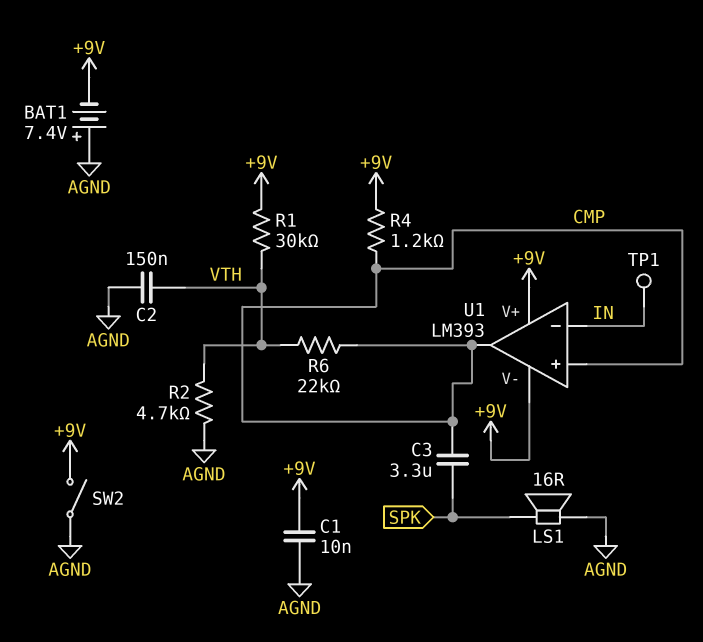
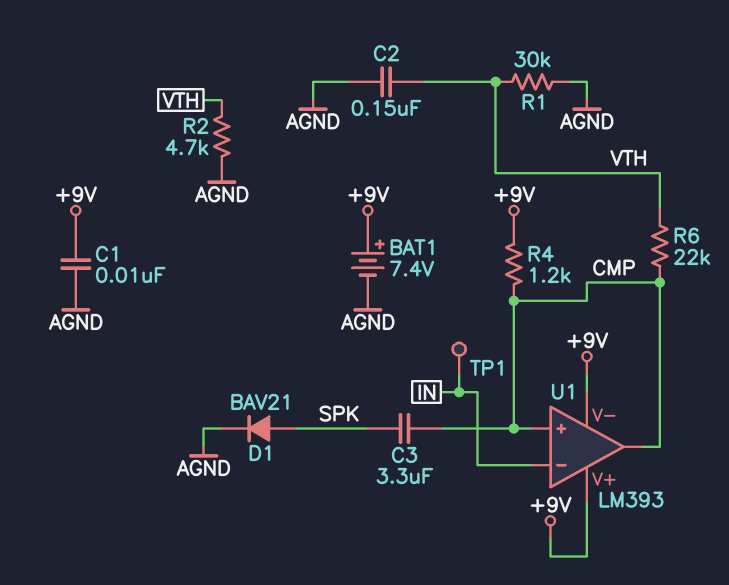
BAT1: 7.4V (plus AGND, minus +9V) -> 7.4V (plus +9V, minus AGND)
D1: none -> diode BAV21 (A SPK, K AGND)
LS1: speaker 16R (AGND, SPK) -> none
R1: 30k (+9V, VTH) -> 30k (AGND, VTH)
SW2: switch (+9V, AGND) -> none

